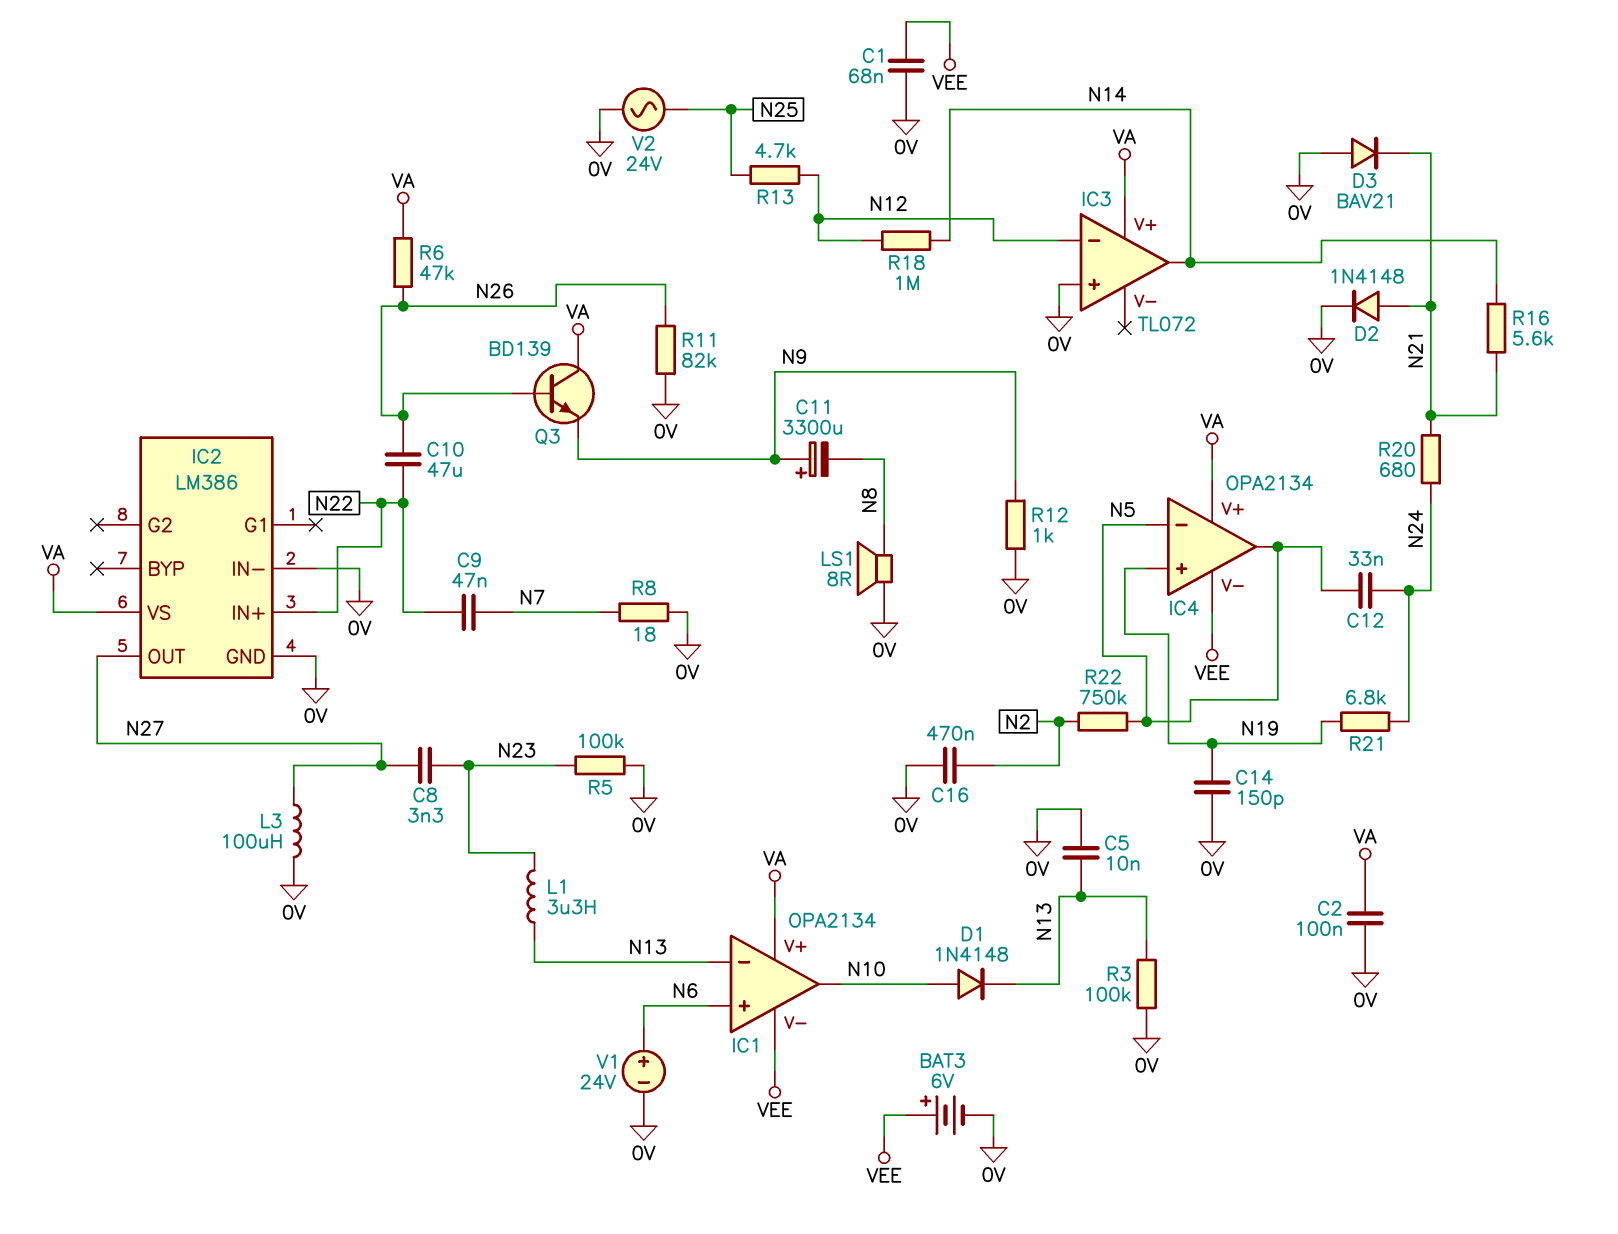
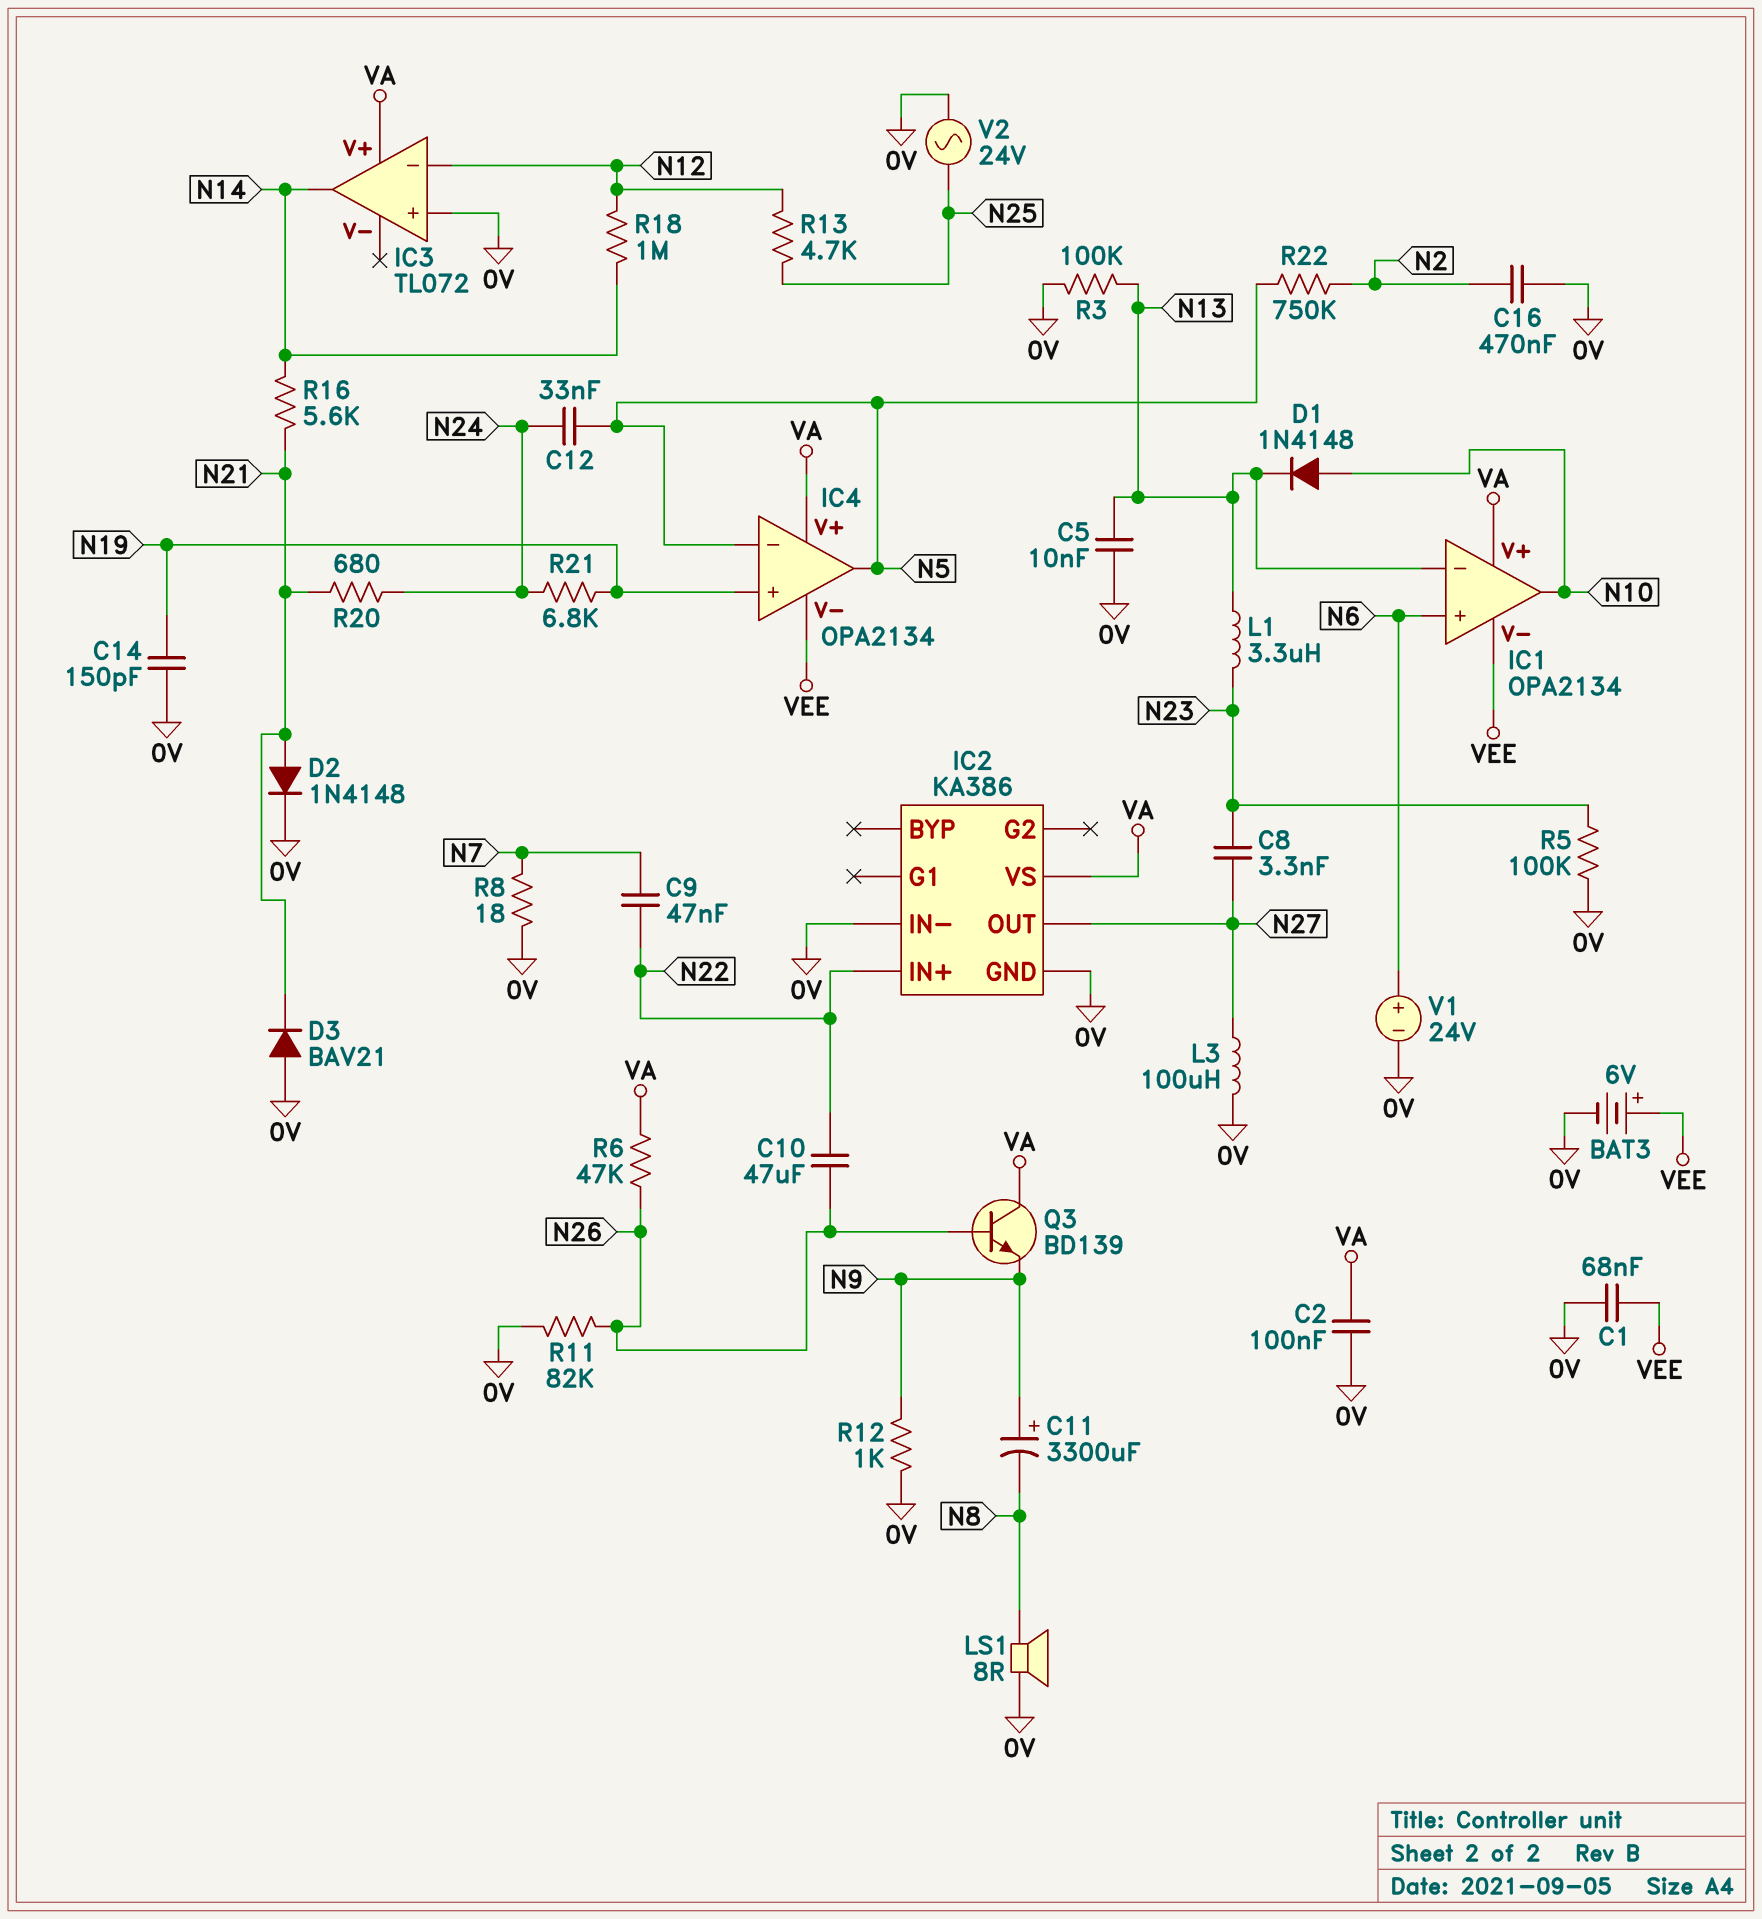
IC2: LM386 -> KA386

